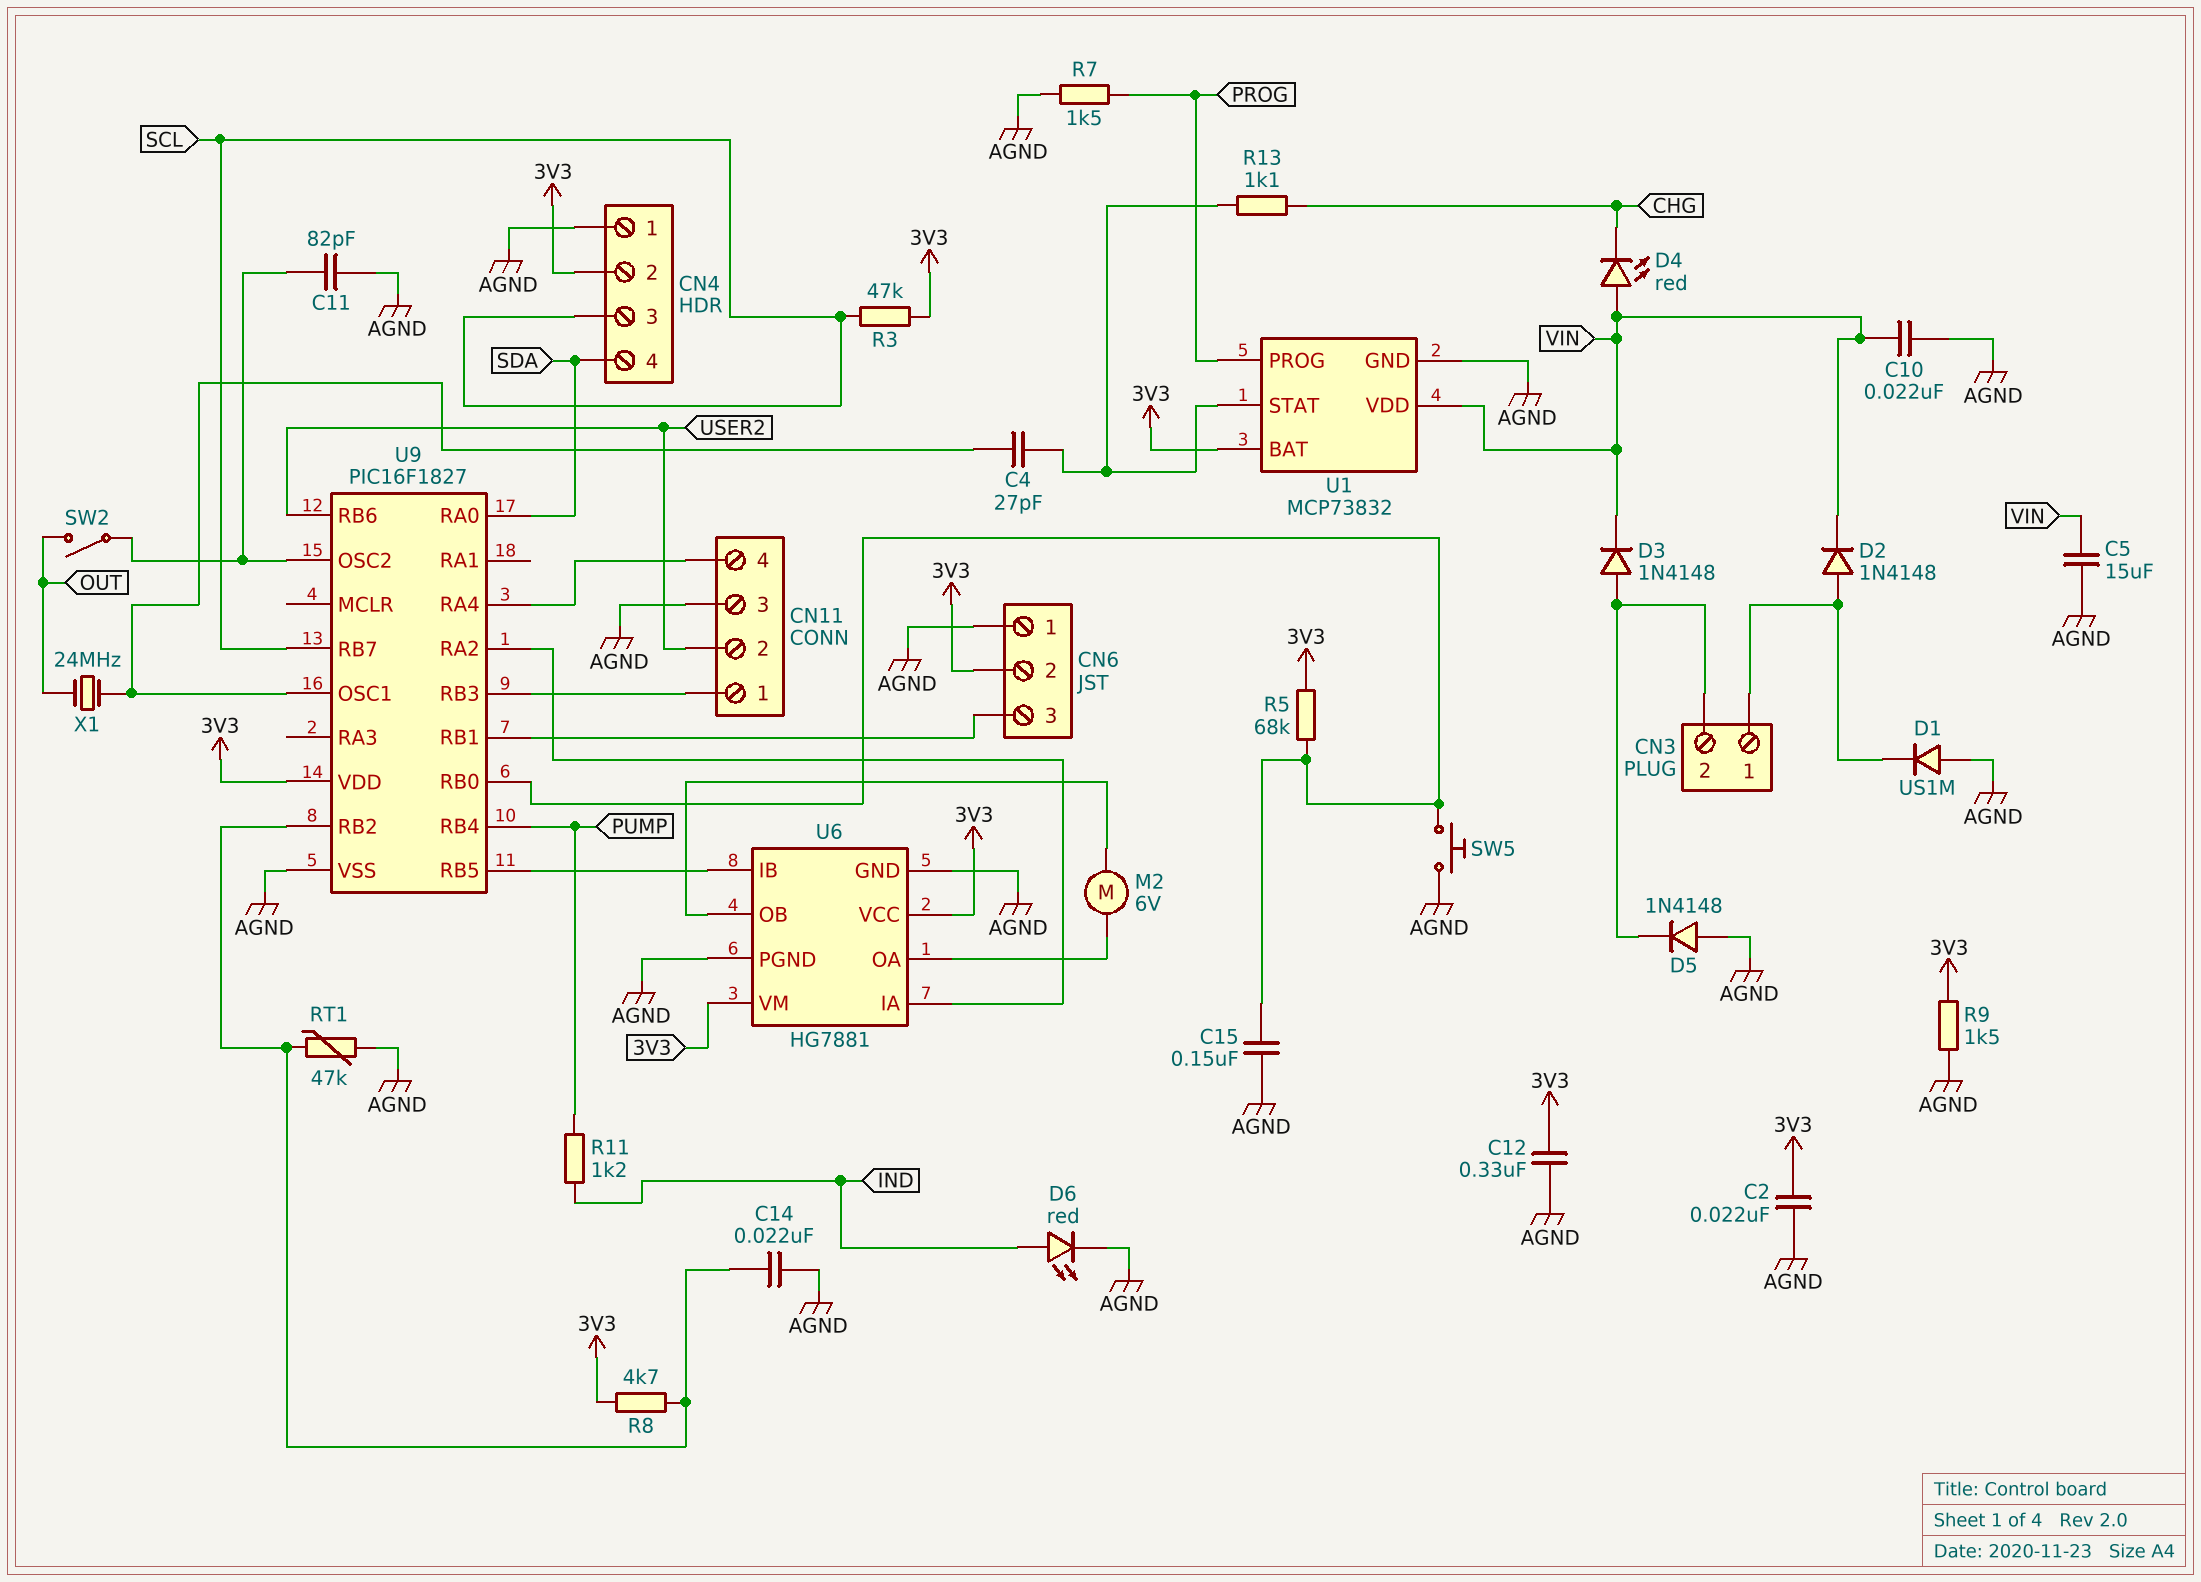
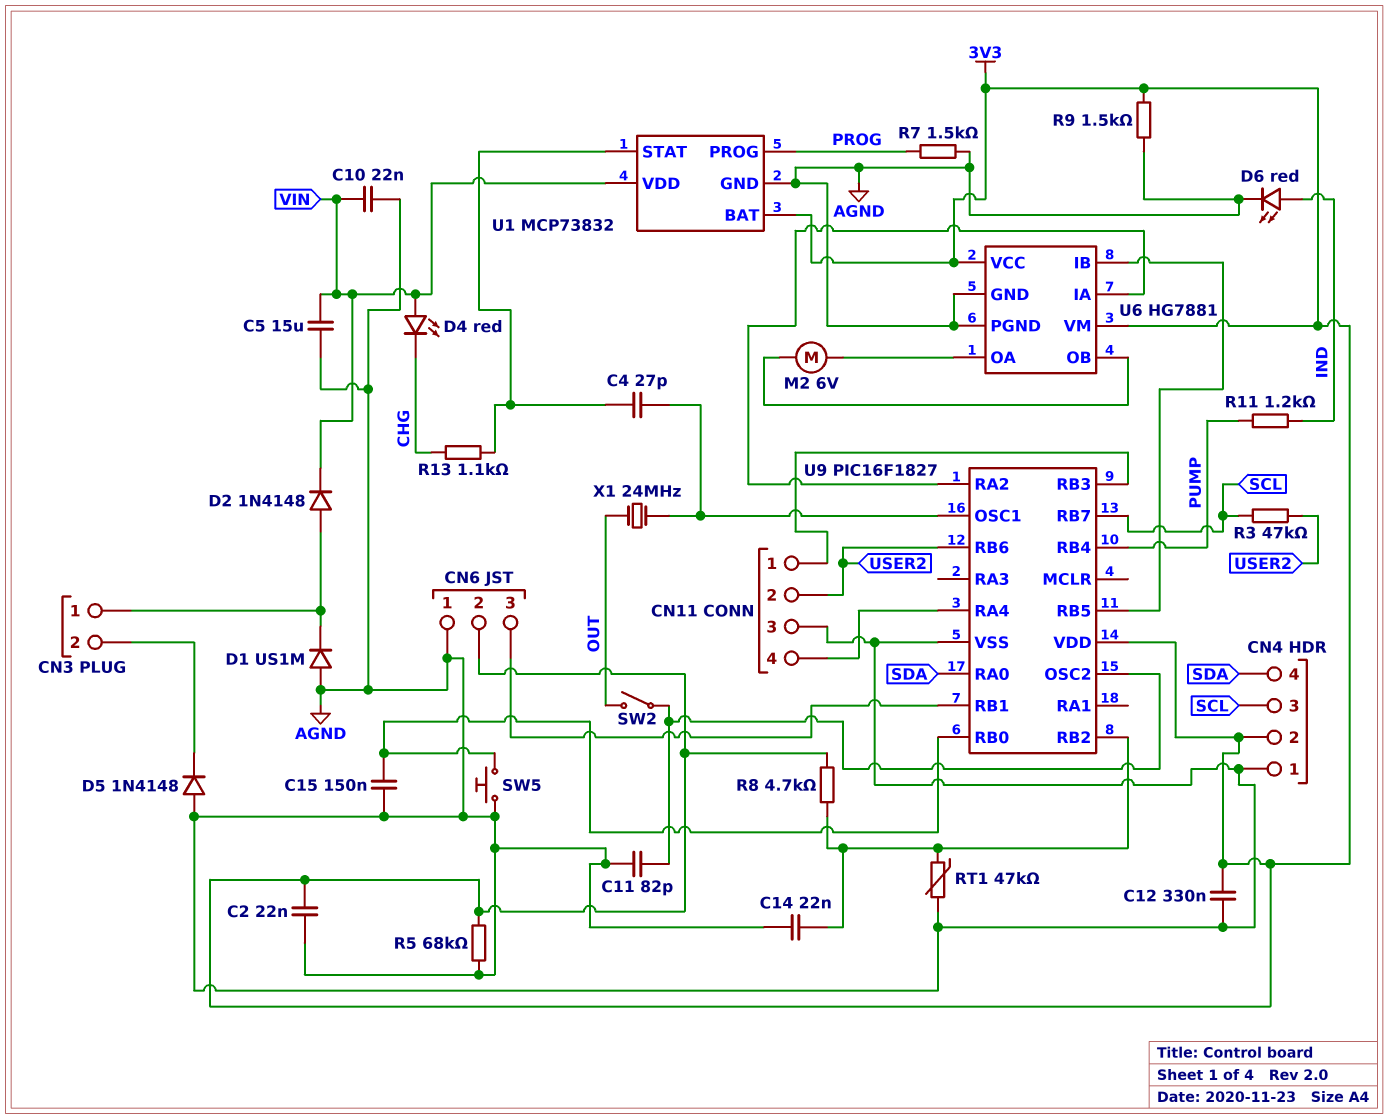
D3: diode 1N4148 (A CN3/2, K VIN) -> none
R3: 47k (3V3, SCL) -> 47k (SCL, USER2)
R5: 68k (3V3, U9/RB0) -> 68k (3V3, AGND)

